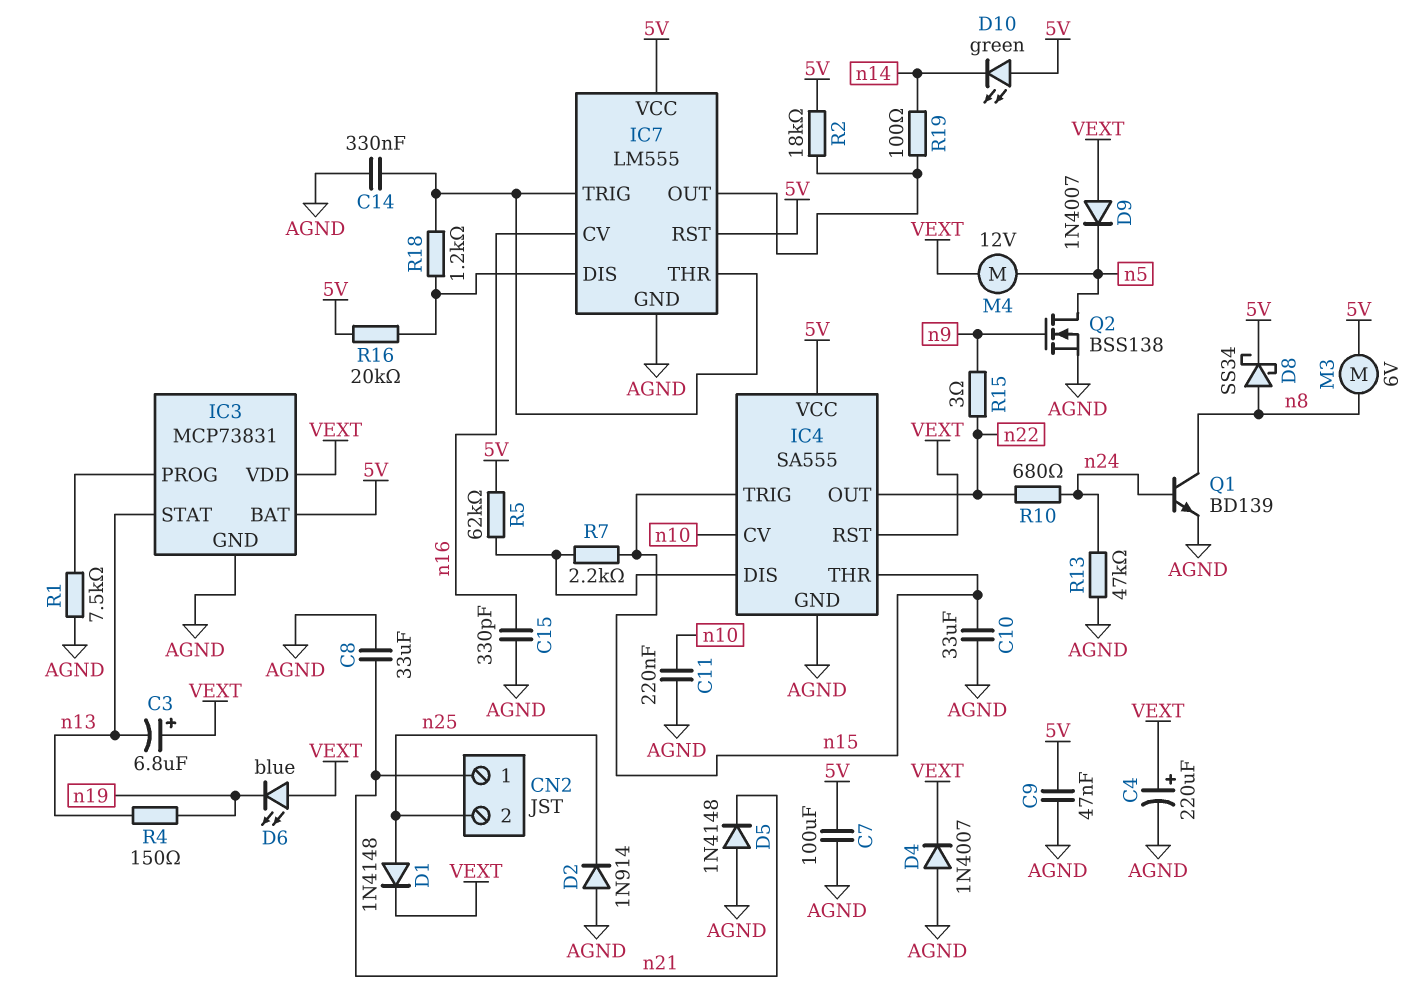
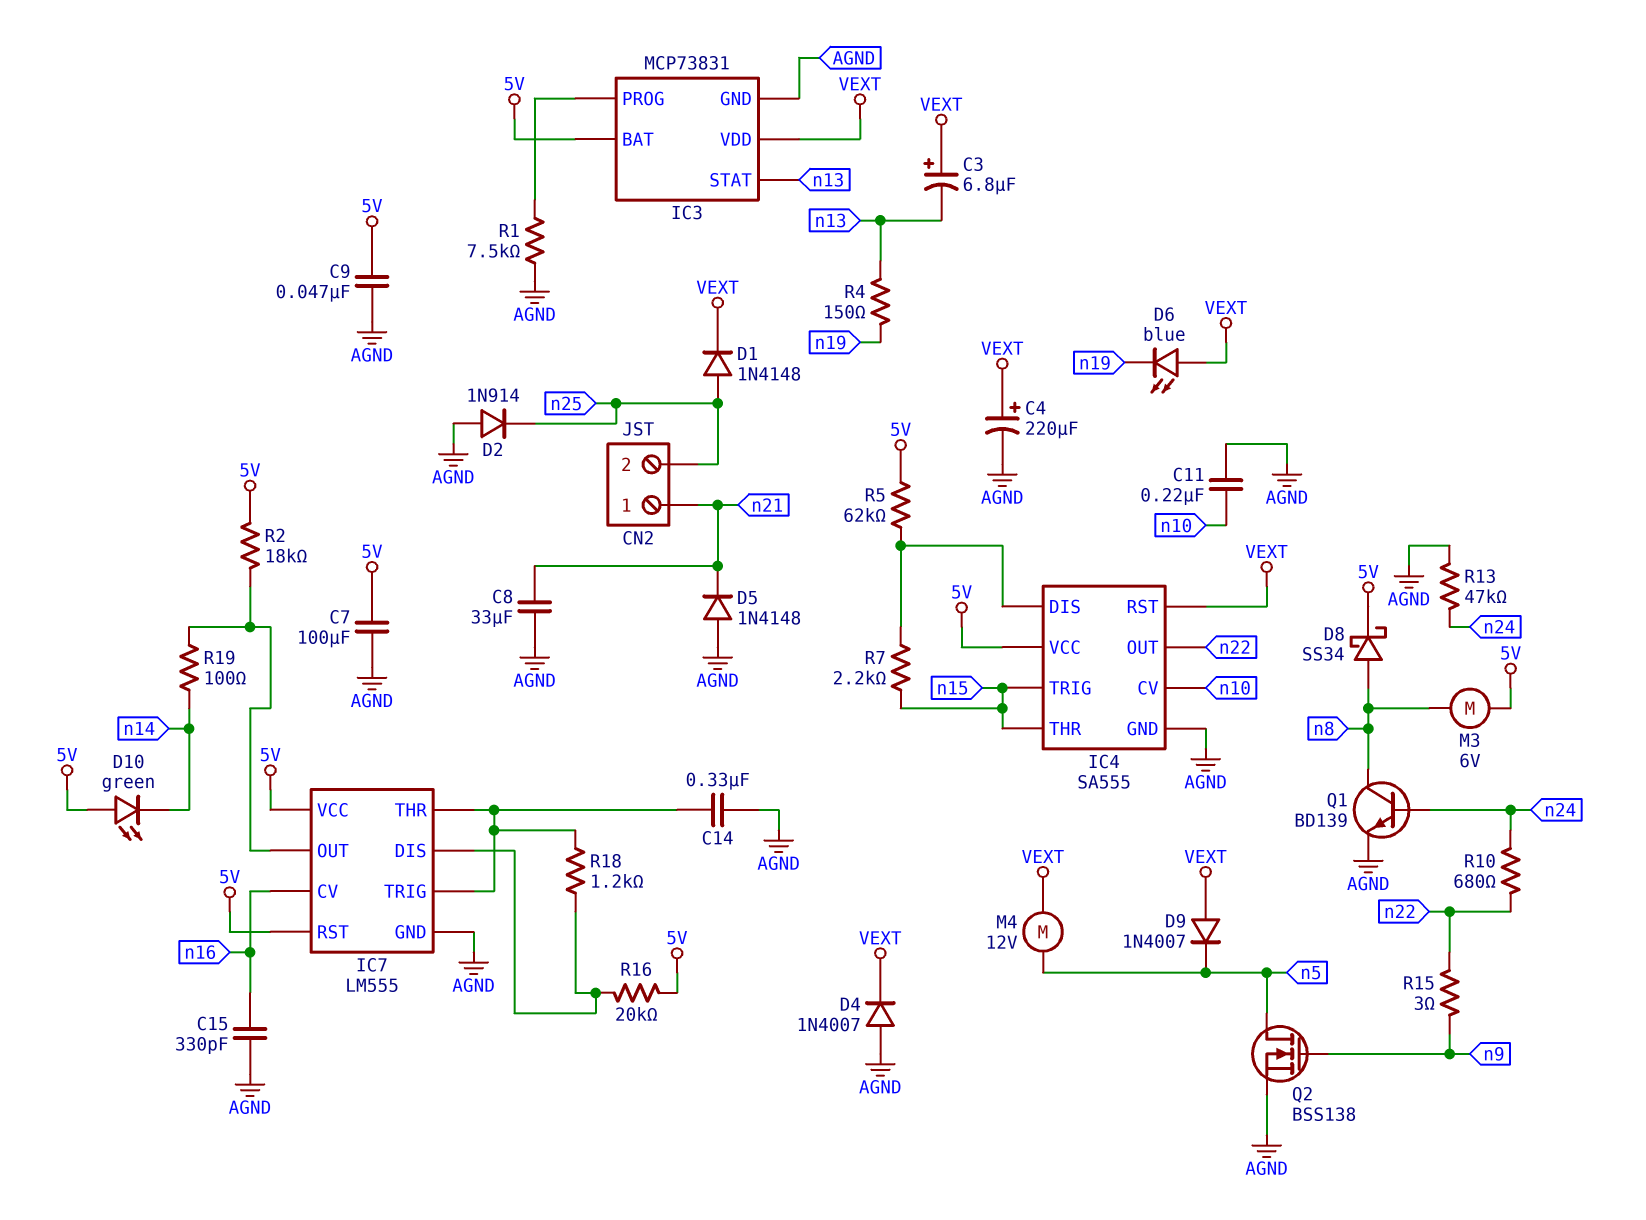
C10: 33uF (AGND, n15) -> none

